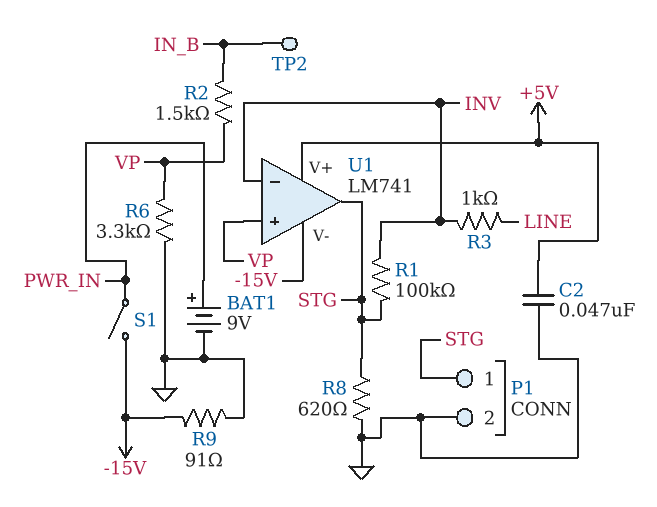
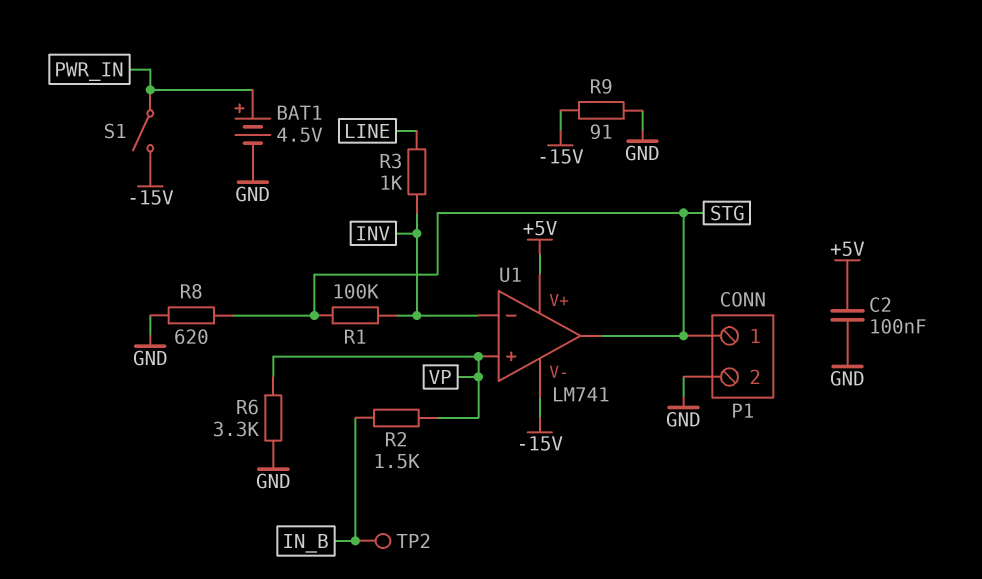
BAT1: 9V (plus PWR_IN, minus GND) -> 4.5V (plus PWR_IN, minus GND)
C2: 47nF (+5V, GND) -> 100nF (+5V, GND)

